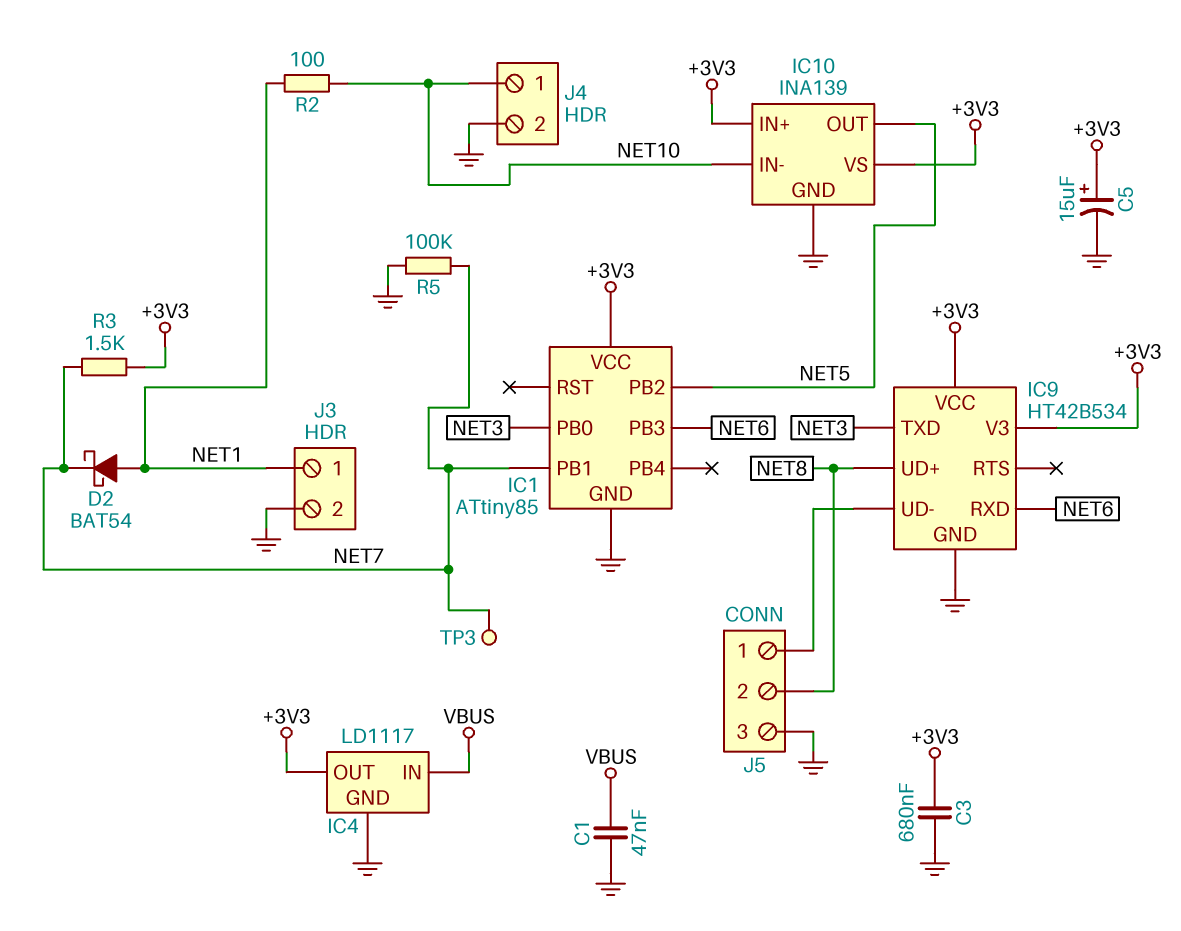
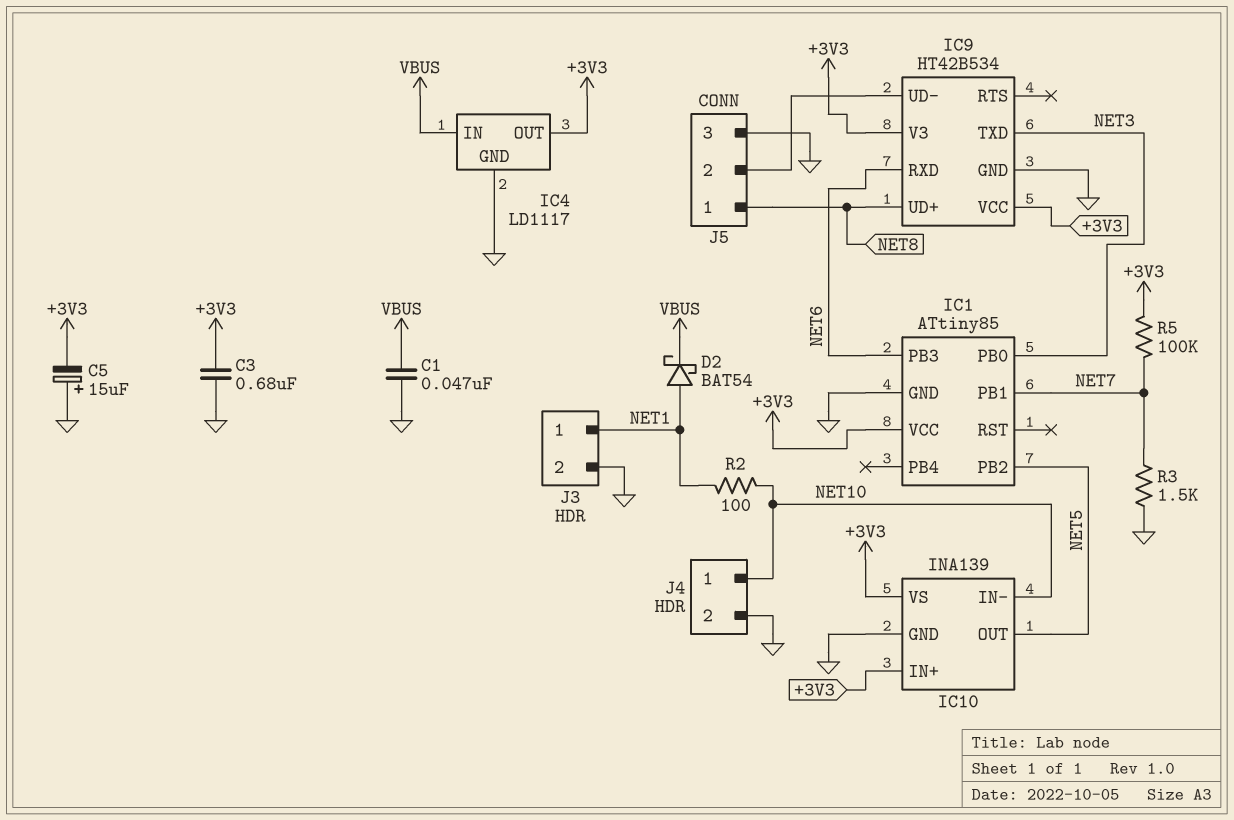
C5: 15uF (plus +3V3, minus GND) -> 15uF (plus GND, minus +3V3)
D2: schottky BAT54 (A NET1, K NET7) -> schottky BAT54 (A NET1, K VBUS)
J5 pin 1: IC9/UD- -> NET8
J5 pin 2: NET8 -> IC9/UD-
R3: 1.5k (+3V3, NET7) -> 1.5k (GND, NET7)
R5: 100k (GND, NET7) -> 100k (+3V3, NET7)
TP3: test point (NET7) -> none

